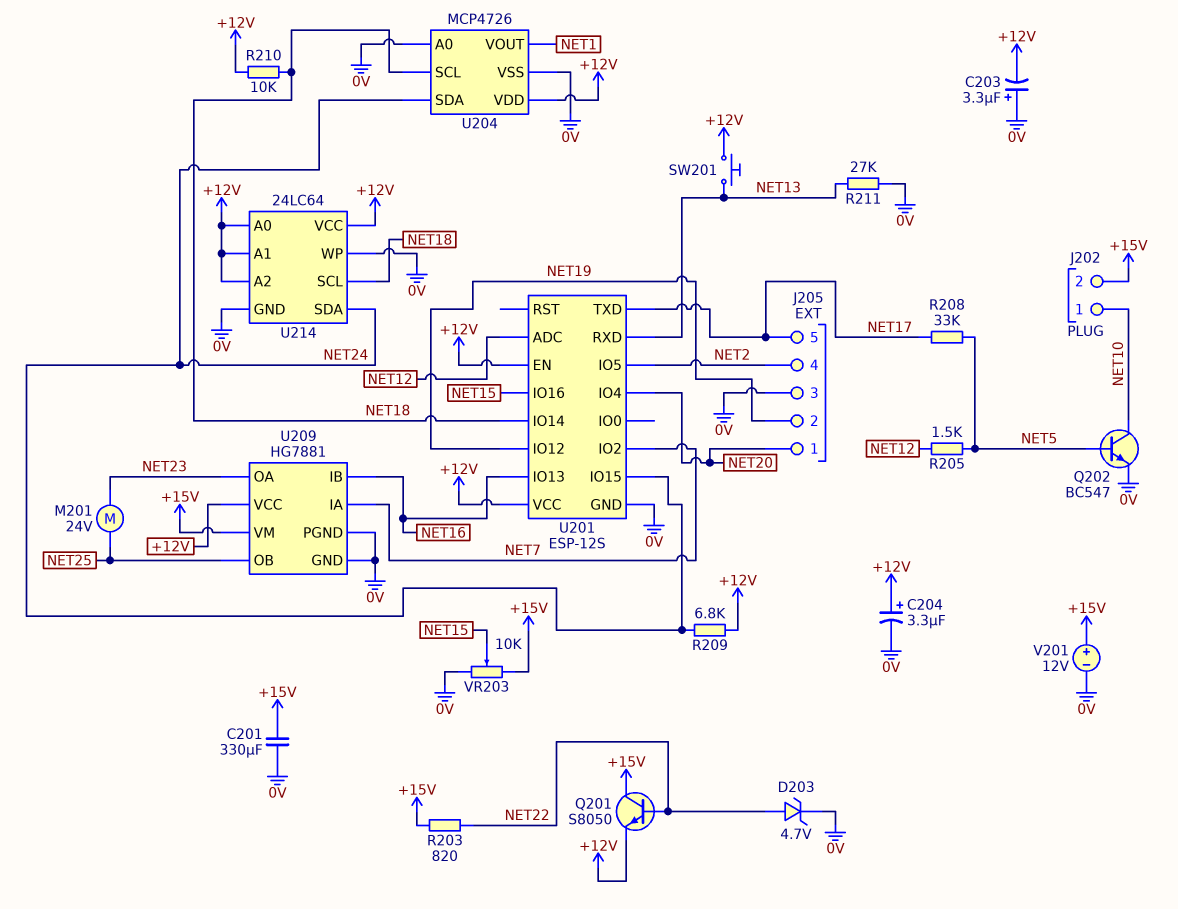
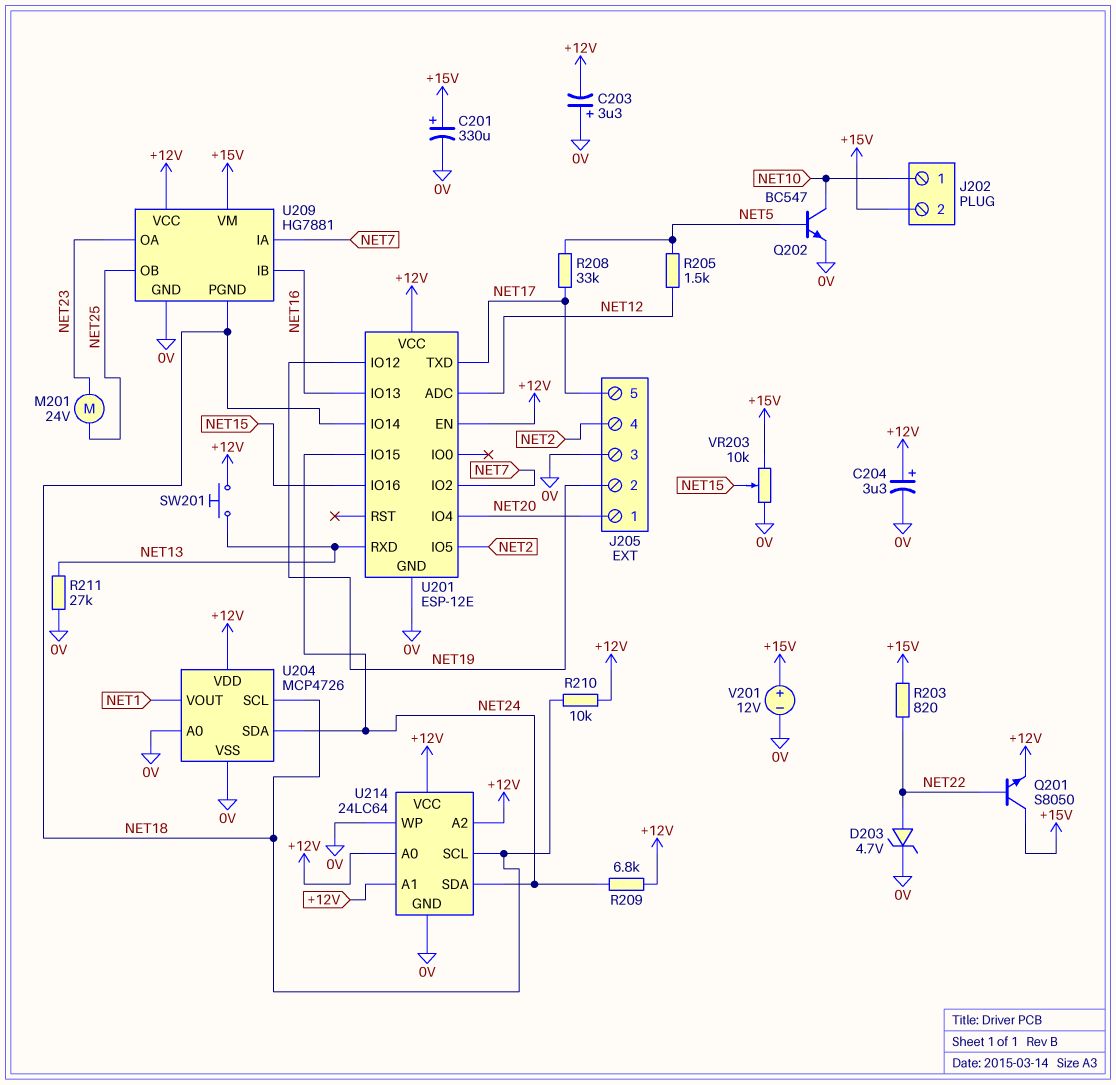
C201: 330uF (+15V, 0V) -> 330uF (plus +15V, minus 0V)
U201: ESP-12S -> ESP-12E
U209 pin PGND: 0V -> NET18

